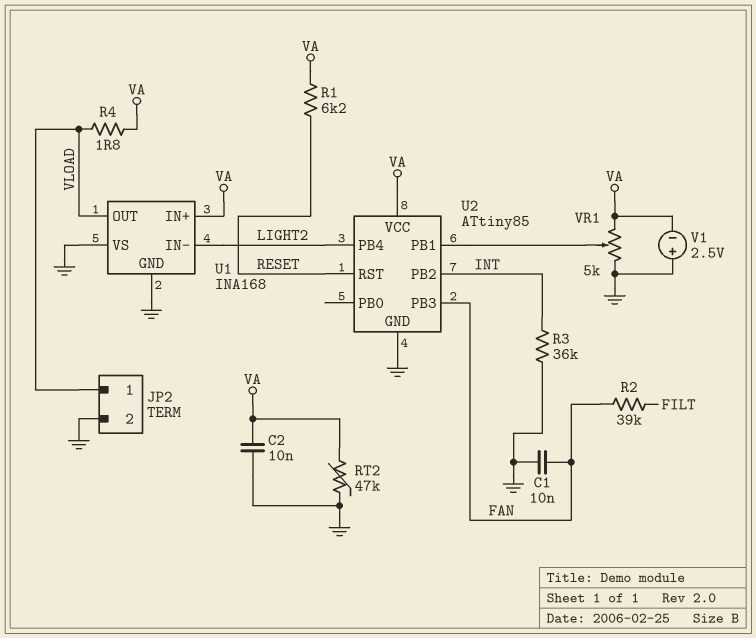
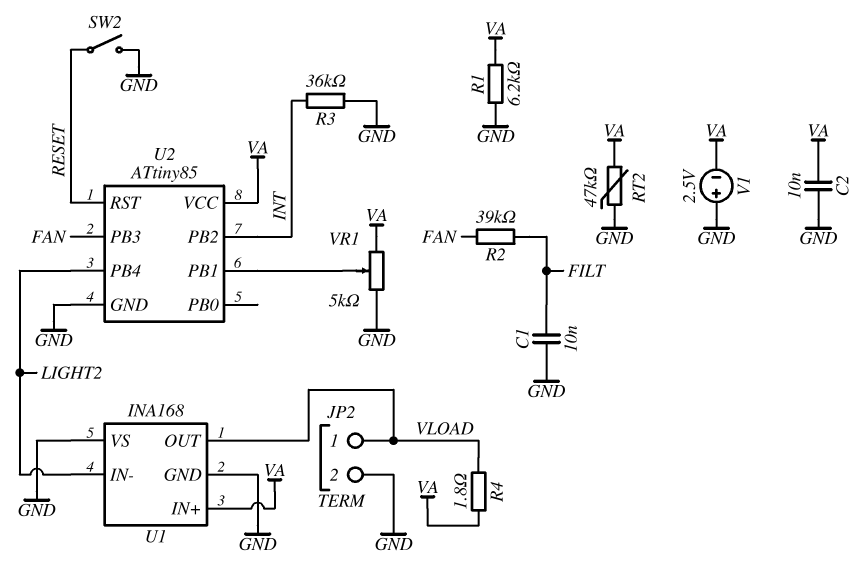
C1: 10nF (FAN, GND) -> 10nF (FILT, GND)
R1: 6.2k (RESET, VA) -> 6.2k (GND, VA)
SW2: none -> switch (GND, RESET)

